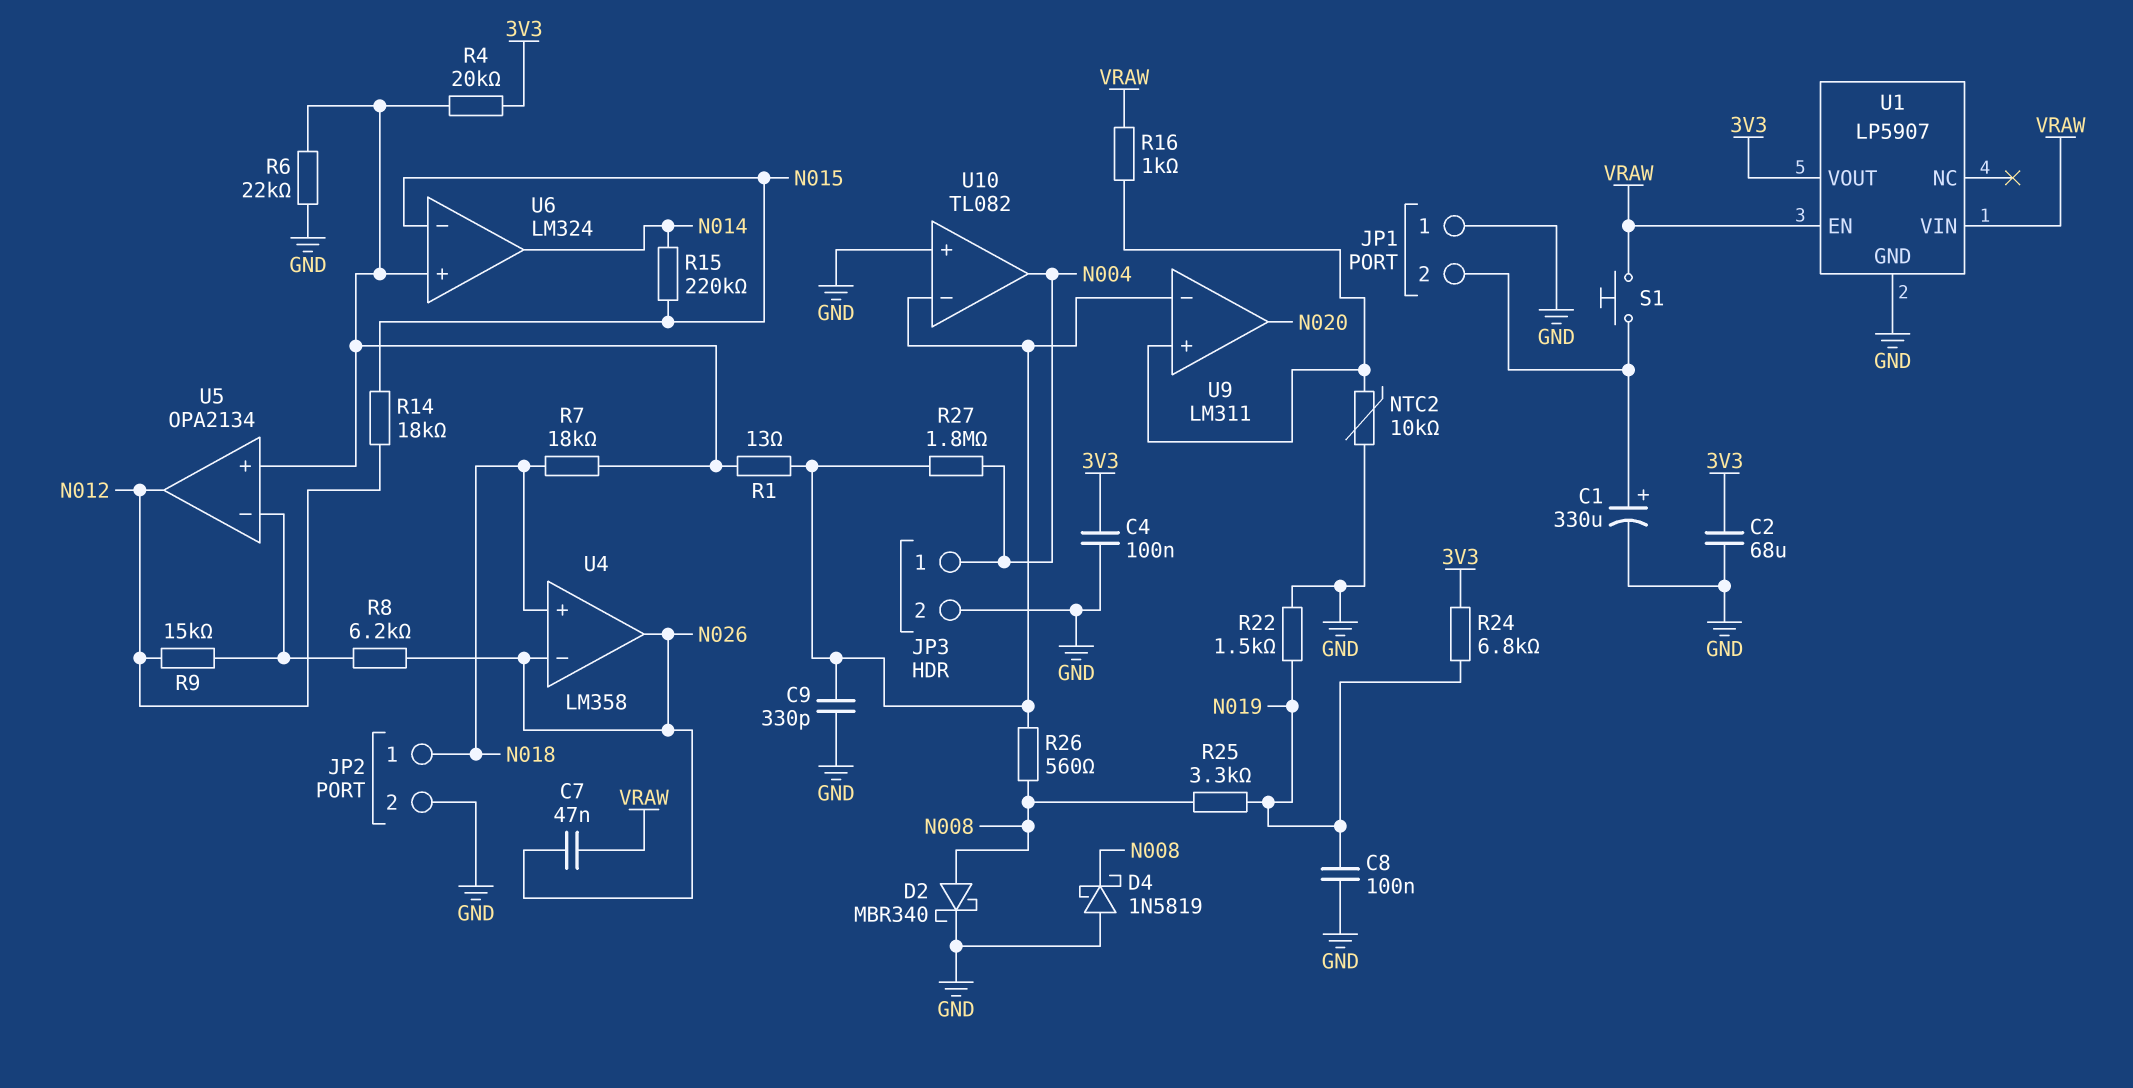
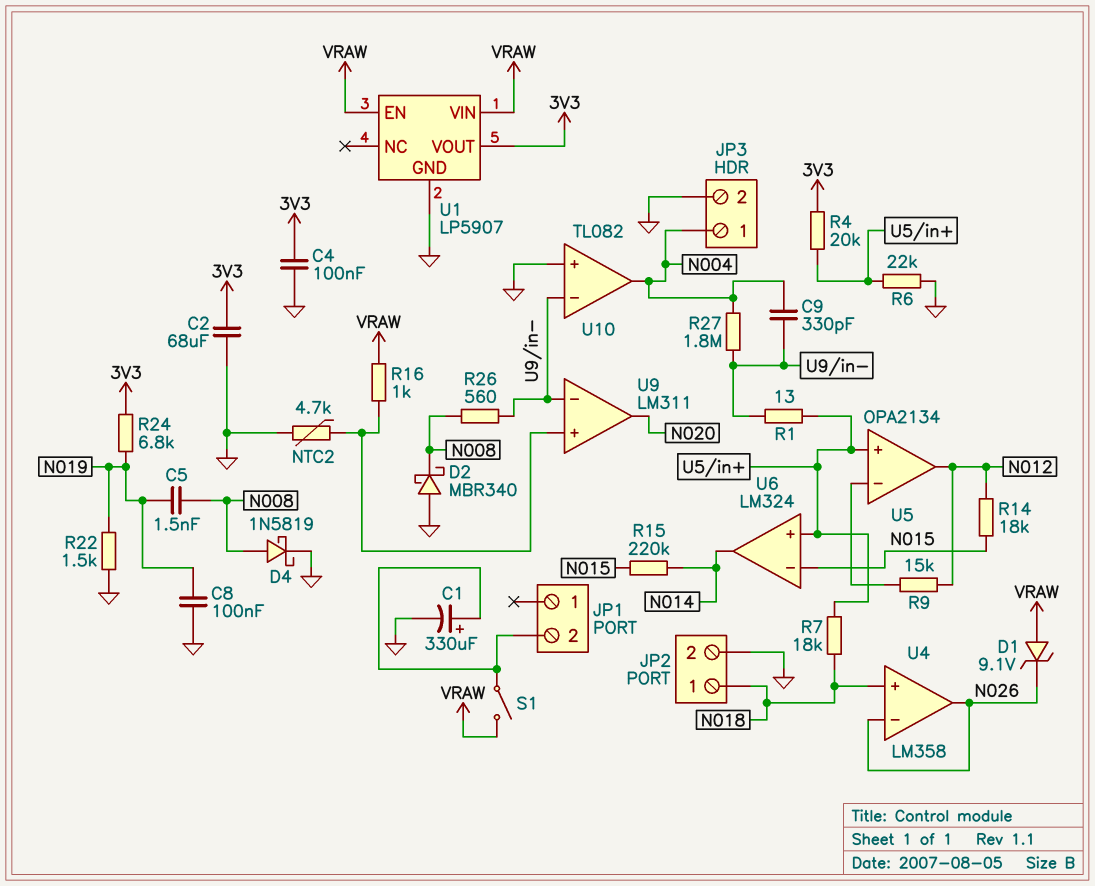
C5: none -> 1.5nF (N008, N019)
C7: 47nF (N026, VRAW) -> none
C9: 330pF (GND, U9/in-) -> 330pF (N004, U9/in-)
D1: none -> zener 9.1V (A VRAW, K N026)
D2: schottky MBR340 (A N008, K GND) -> schottky MBR340 (A GND, K N008)
D4: schottky 1N5819 (A GND, K N008) -> schottky 1N5819 (A N008, K GND)
JP1 pin 1: GND -> none
NTC2: 10k (GND, U9/in+) -> 4.7k (GND, U9/in+)
R8: 6.2k (N026, U5/in-) -> none
R25: 3.3k (N008, N019) -> none
S1: button (JP1/2, VRAW) -> switch (JP1/2, VRAW)

